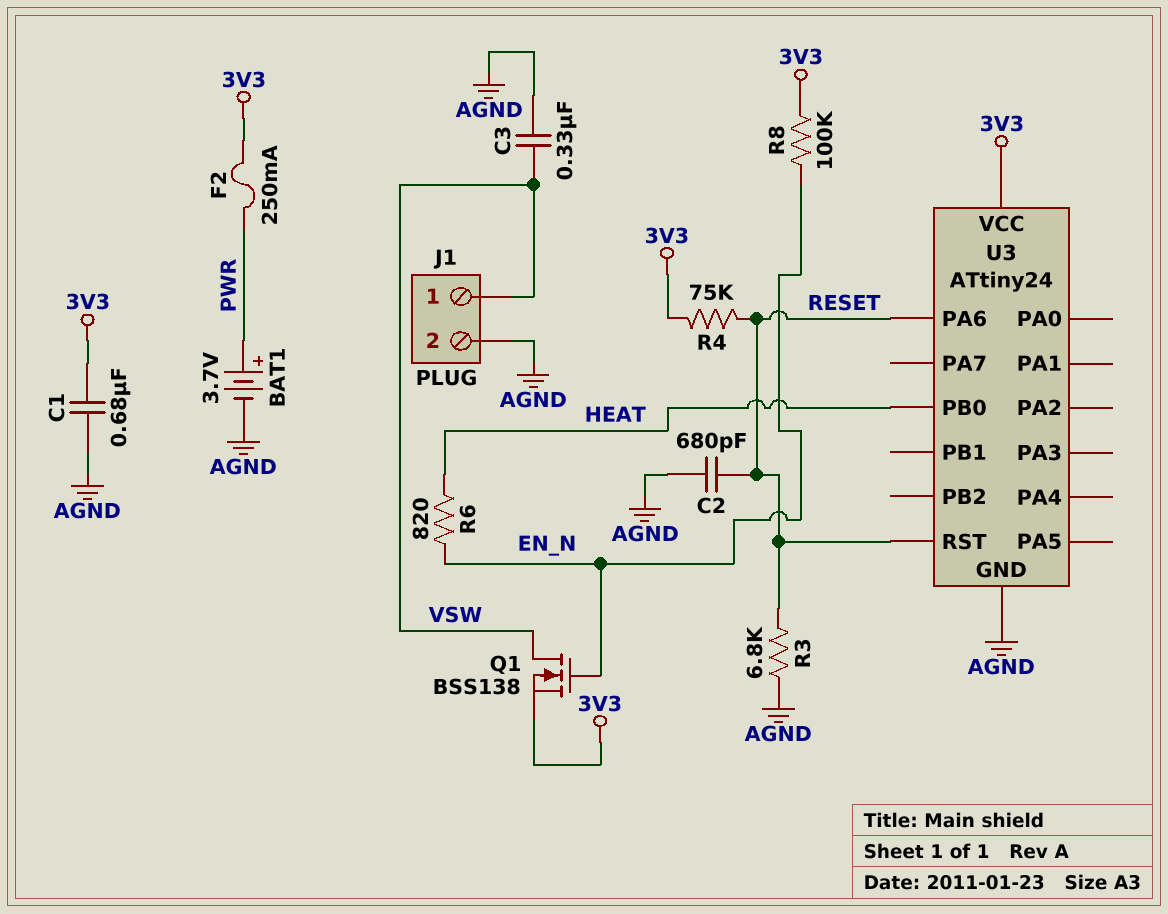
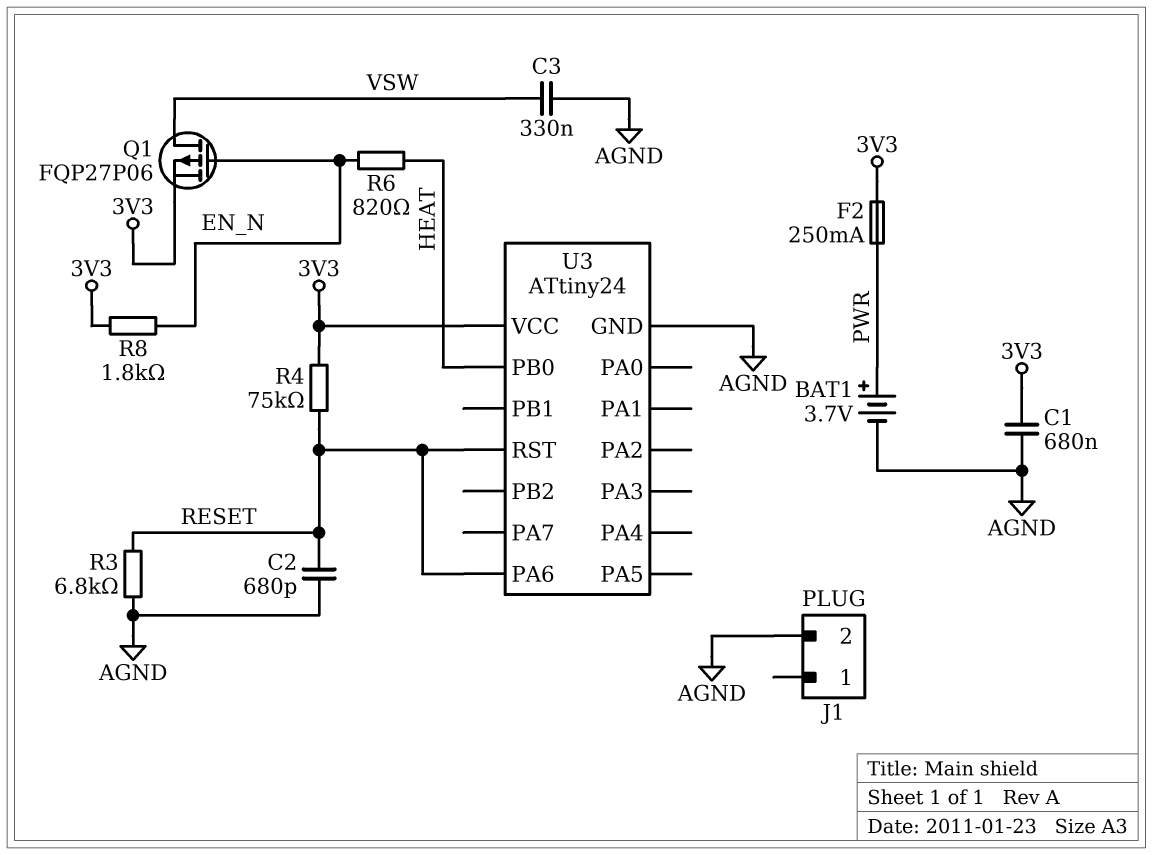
J1 pin 1: VSW -> none
Q1: NMOS BSS138 (G EN_N, D VSW, S 3V3) -> PMOS FQP27P06 (G EN_N, D VSW, S 3V3)
R8: 100k (3V3, EN_N) -> 1.8k (3V3, EN_N)

